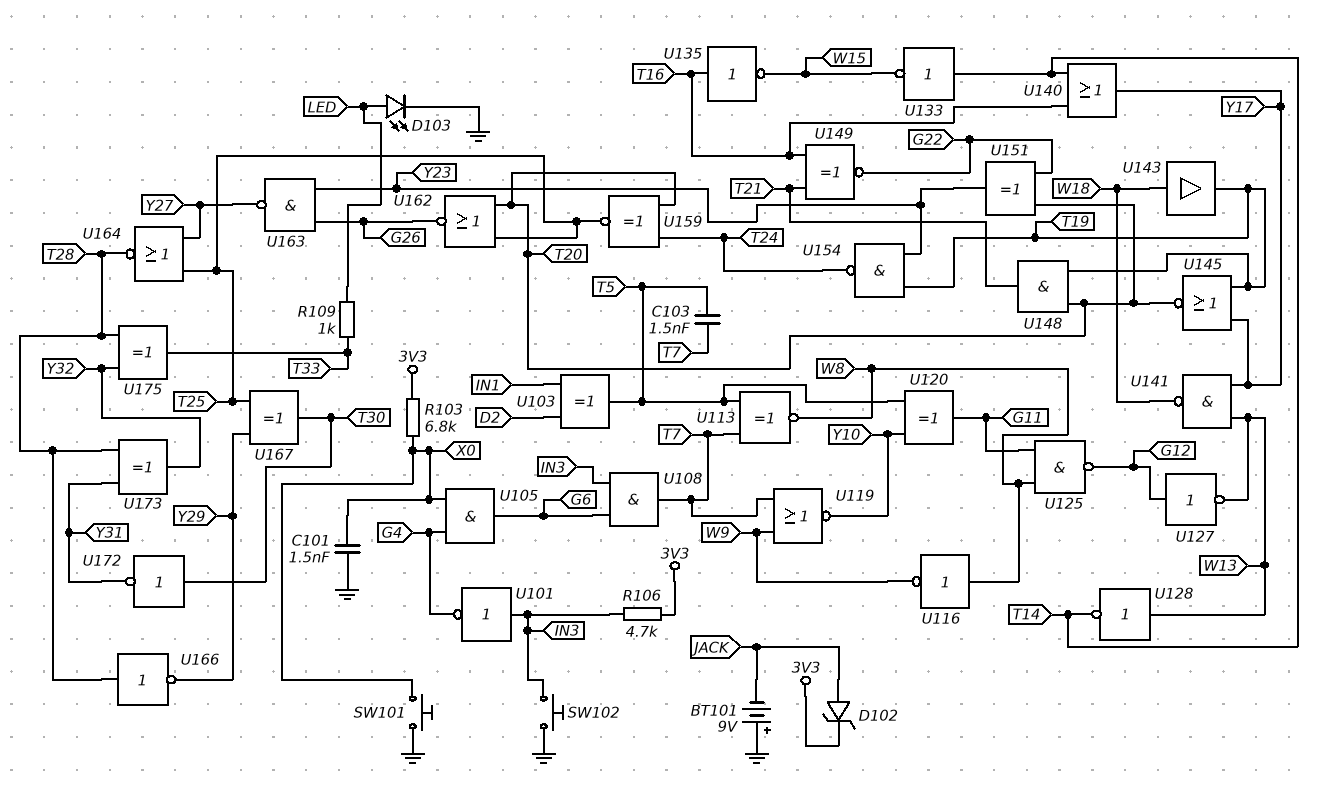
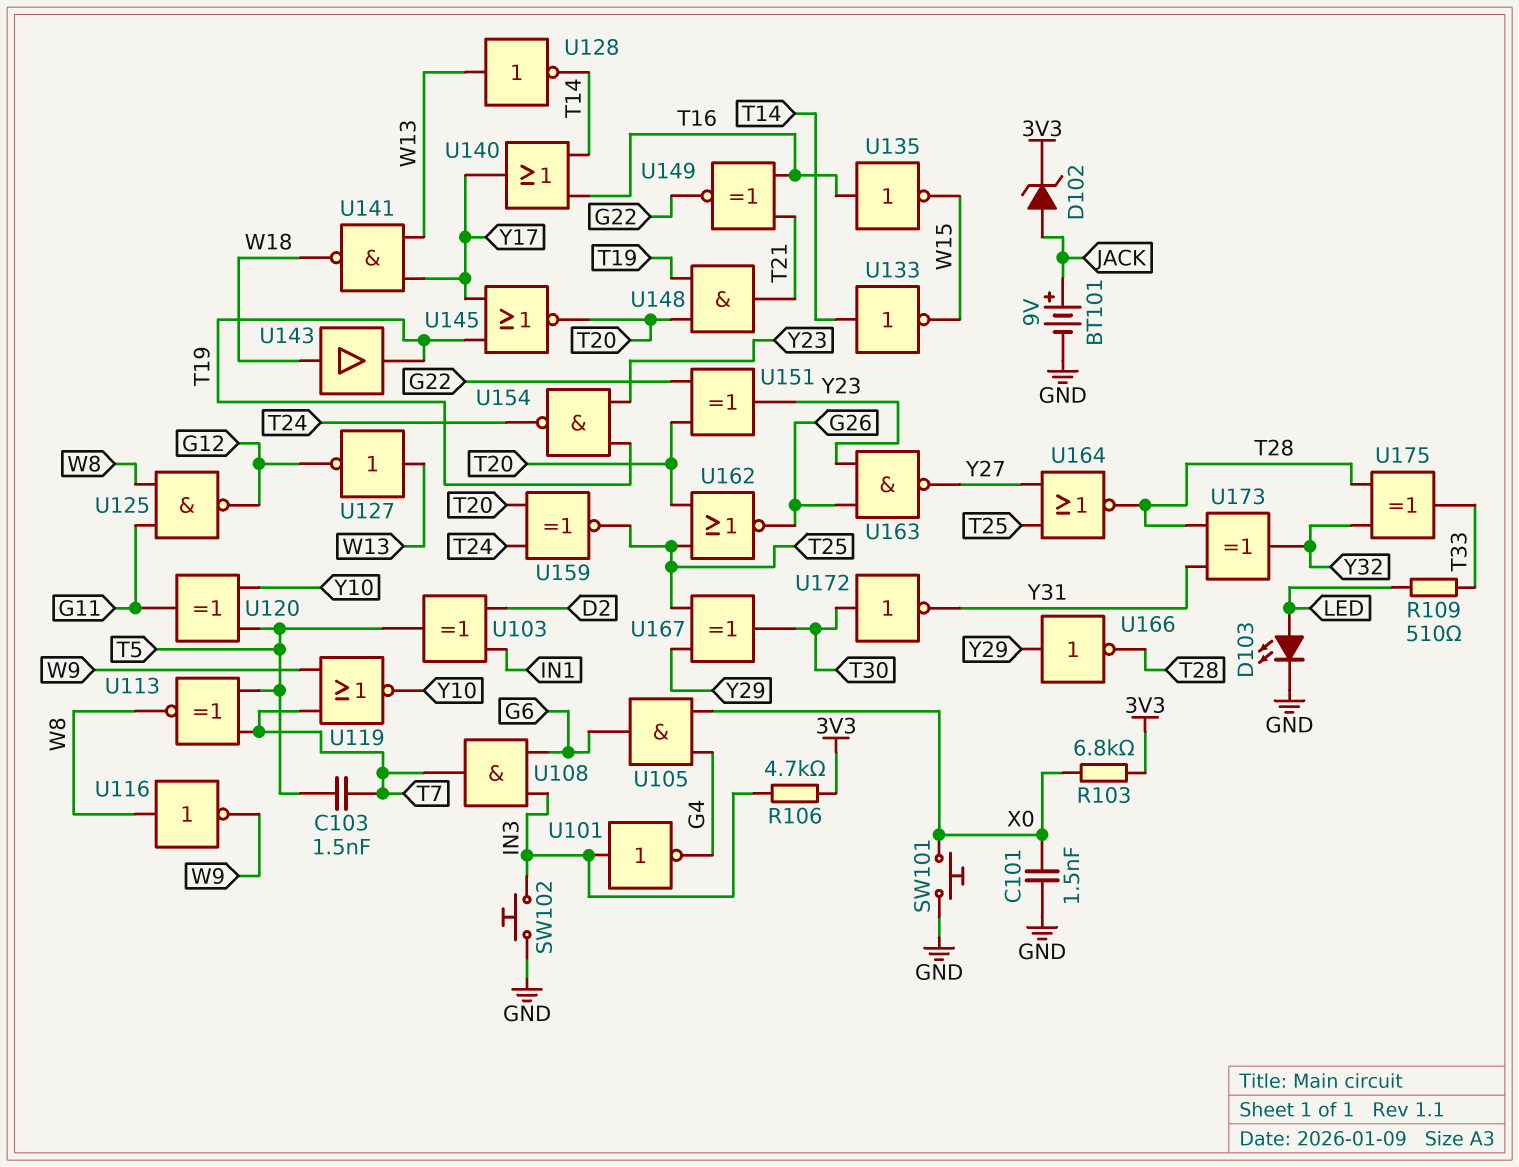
BT101: 9V (plus GND, minus JACK) -> 9V (plus JACK, minus GND)
R109: 1k (LED, T33) -> 510 (LED, T33)
U127: NOT (in G12, out W13) -> NOT (in W13, out G12)
U166: NOT (in T28, out Y29) -> NOT (in Y29, out T28)

